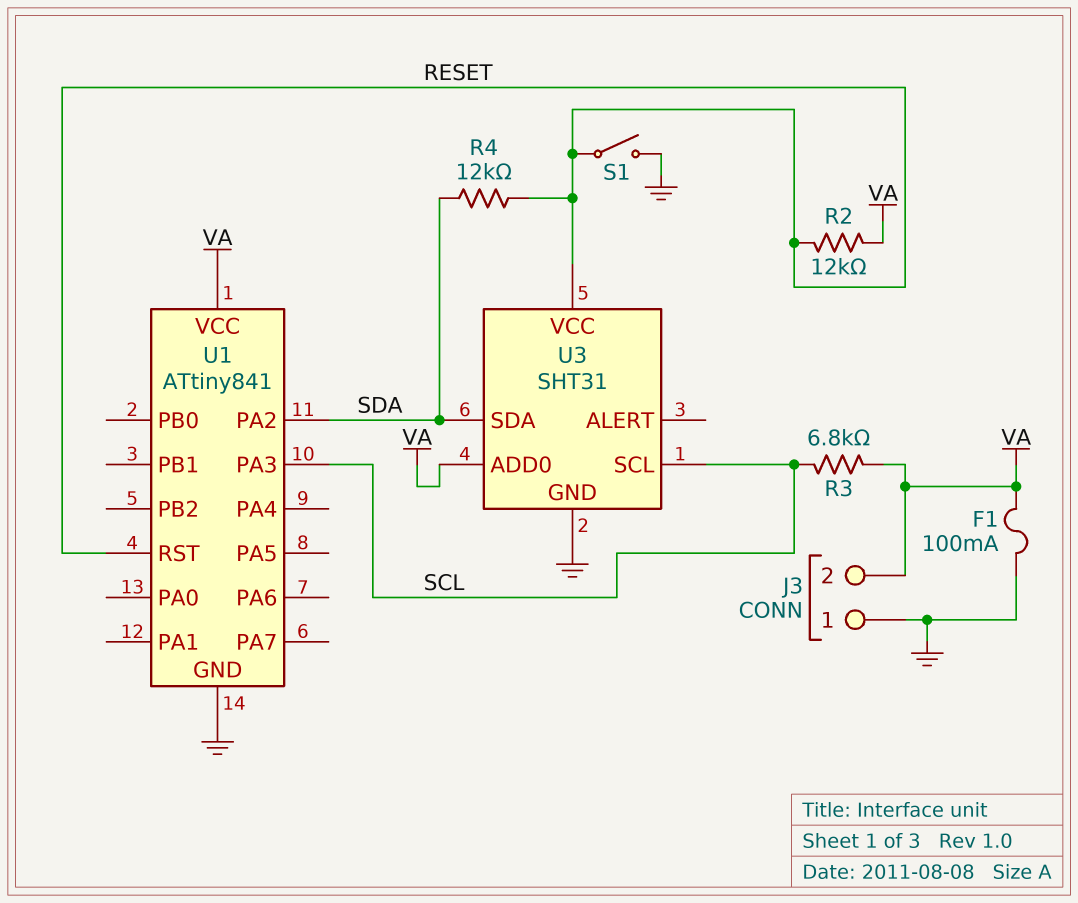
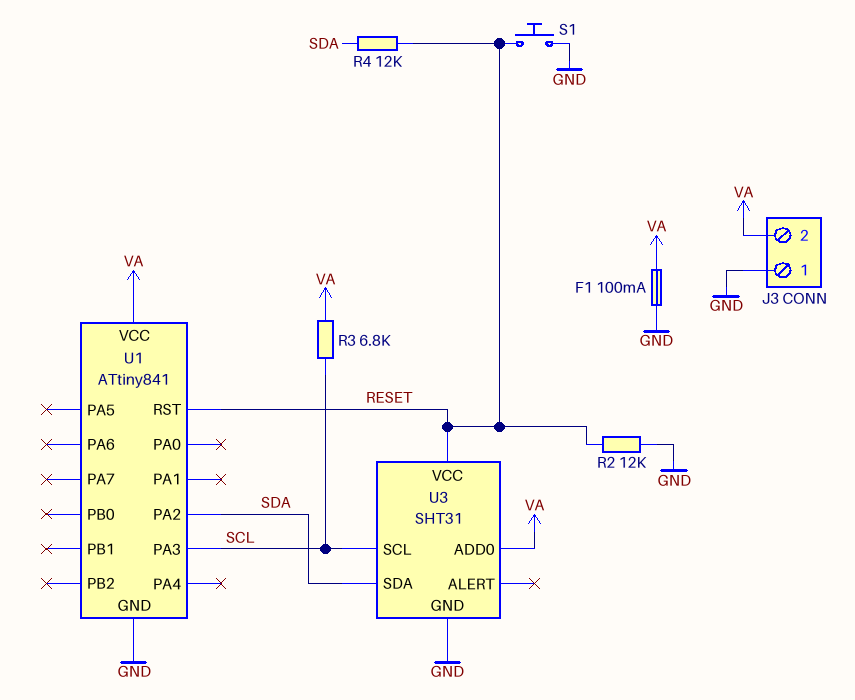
R2: 12k (RESET, VA) -> 12k (GND, RESET)
S1: switch (GND, RESET) -> button (GND, RESET)

